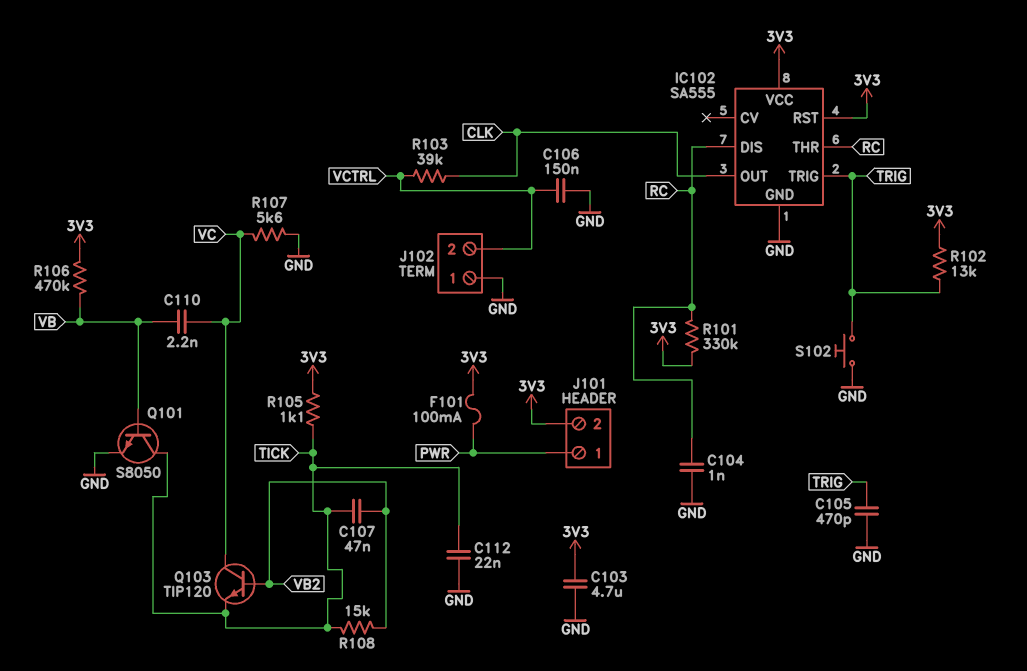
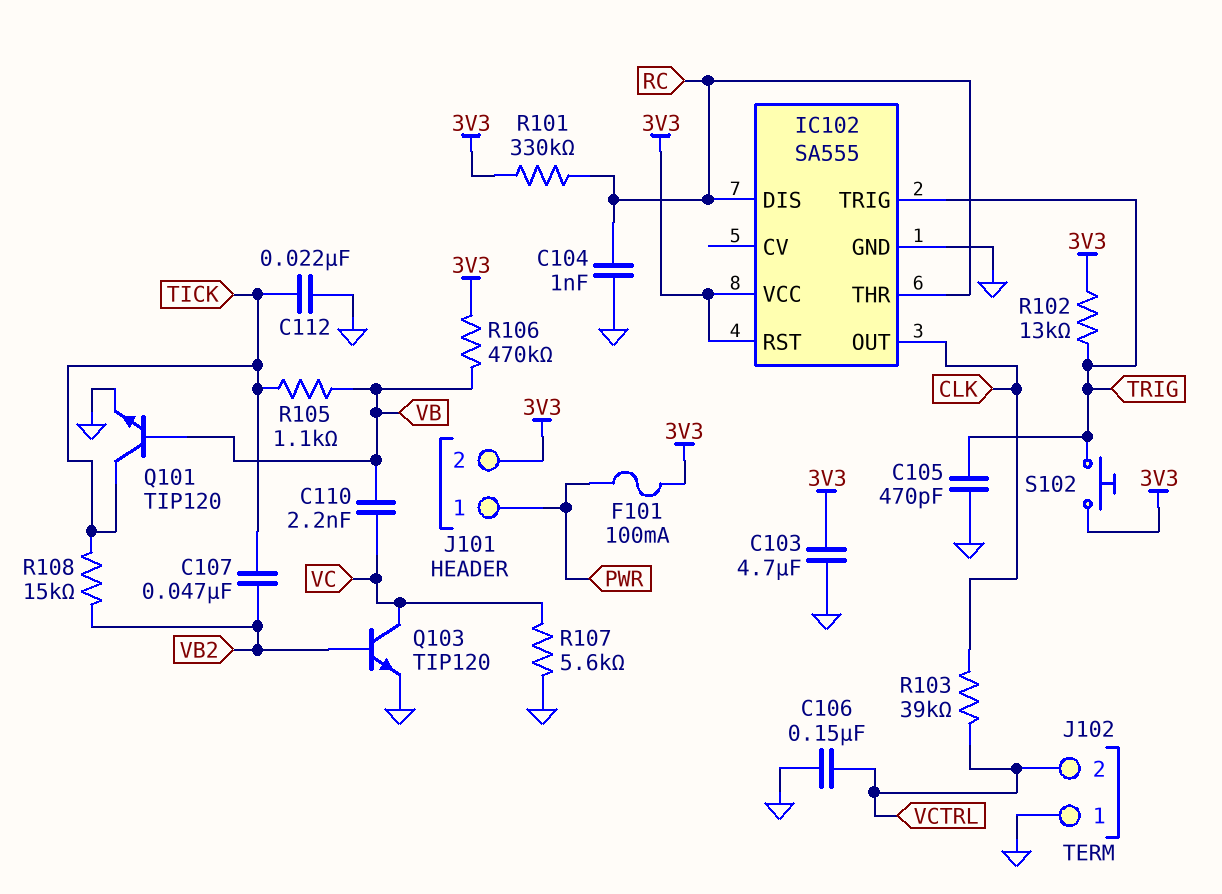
Q101: NPN S8050 (B VB, C TICK, E GND) -> NPN TIP120 (B VB, C TICK, E GND)
Q103: NPN TIP120 (B VB2, C VC, E TICK) -> NPN TIP120 (B VB2, C VC, E GND)
R105: 1.1k (3V3, TICK) -> 1.1k (TICK, VB)
S102: button (GND, TRIG) -> button (3V3, TRIG)

